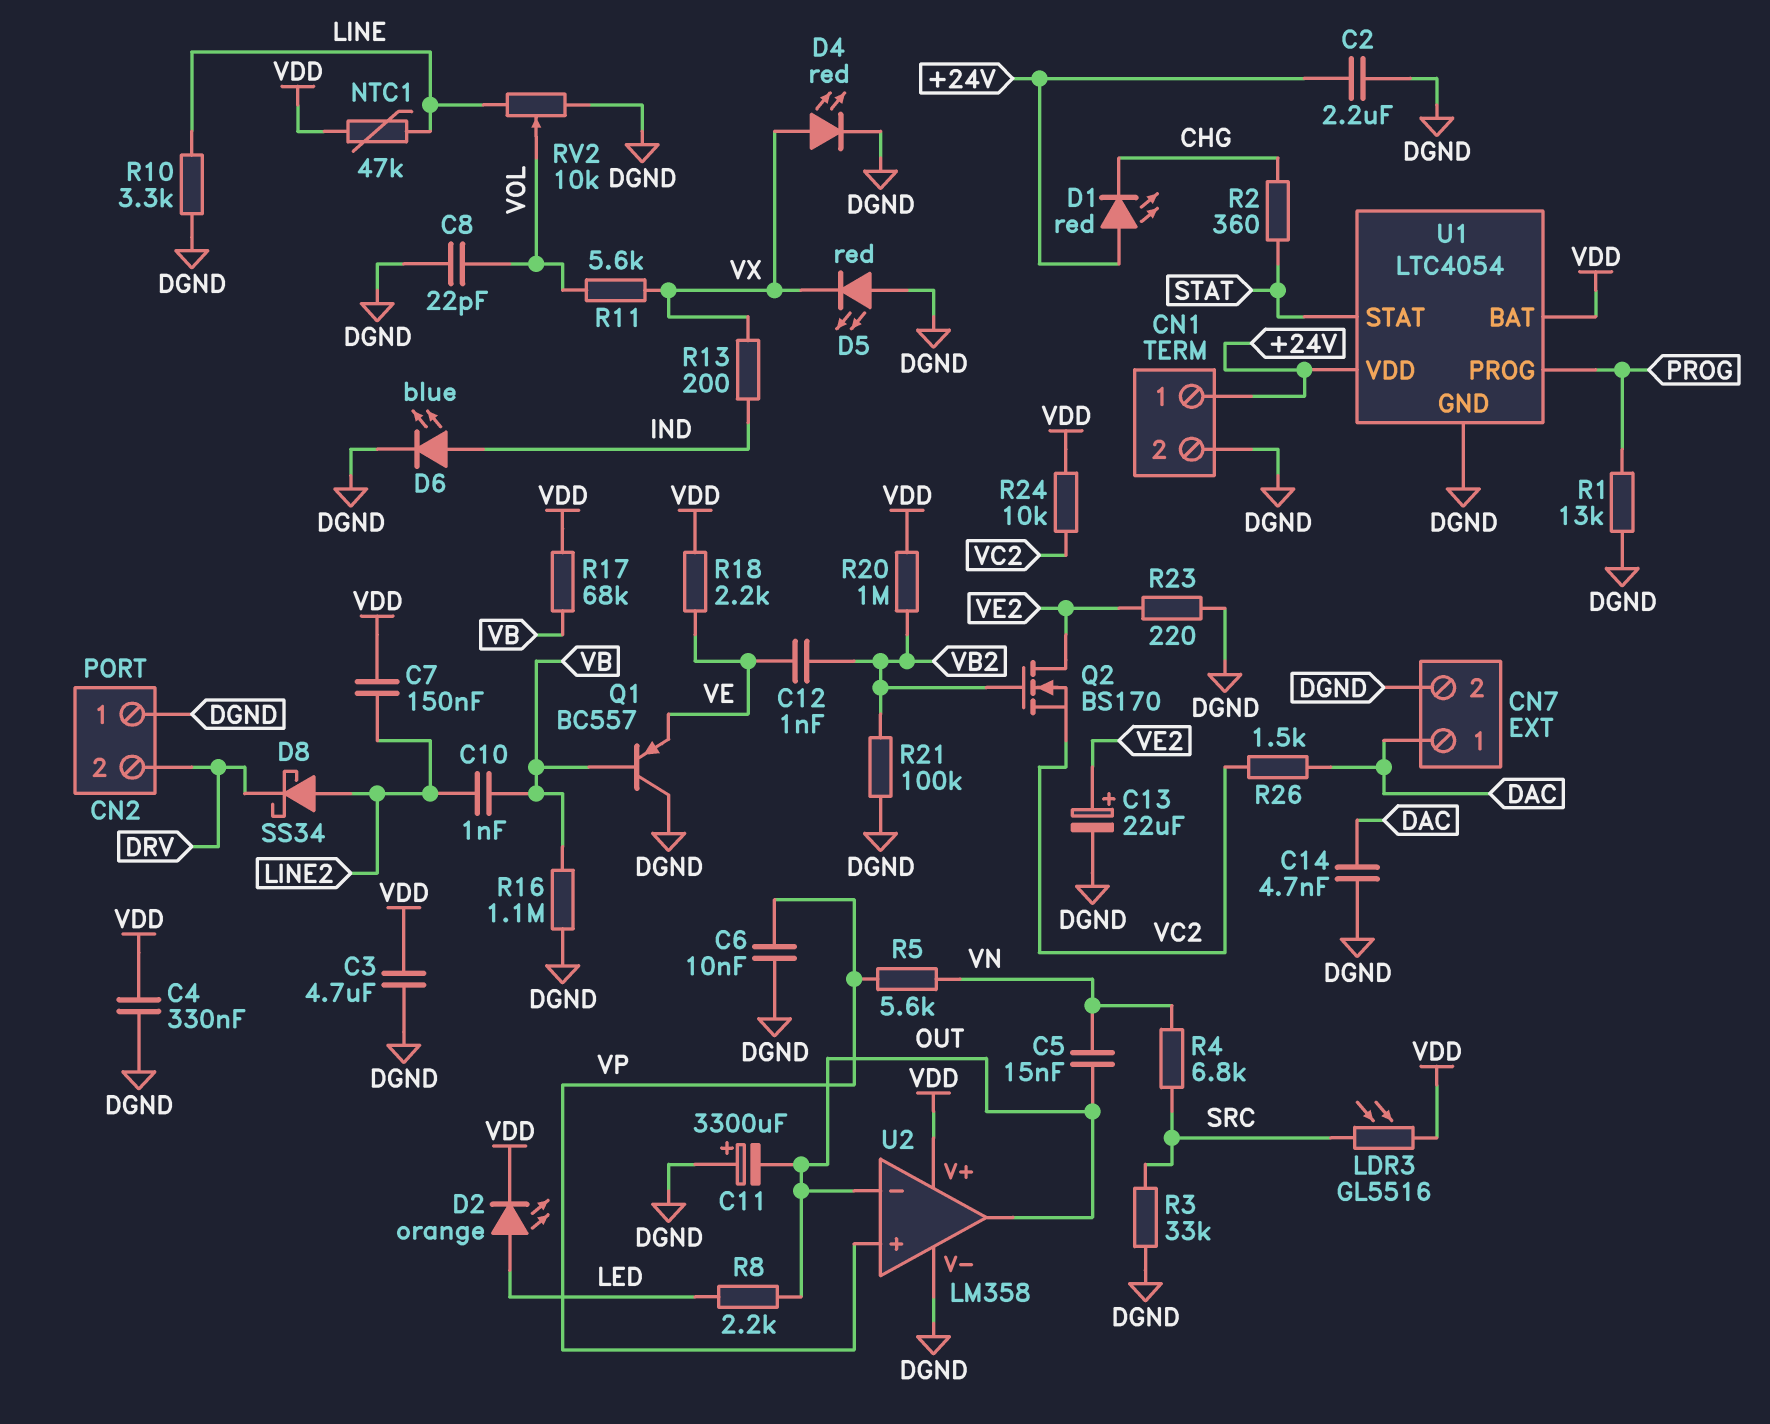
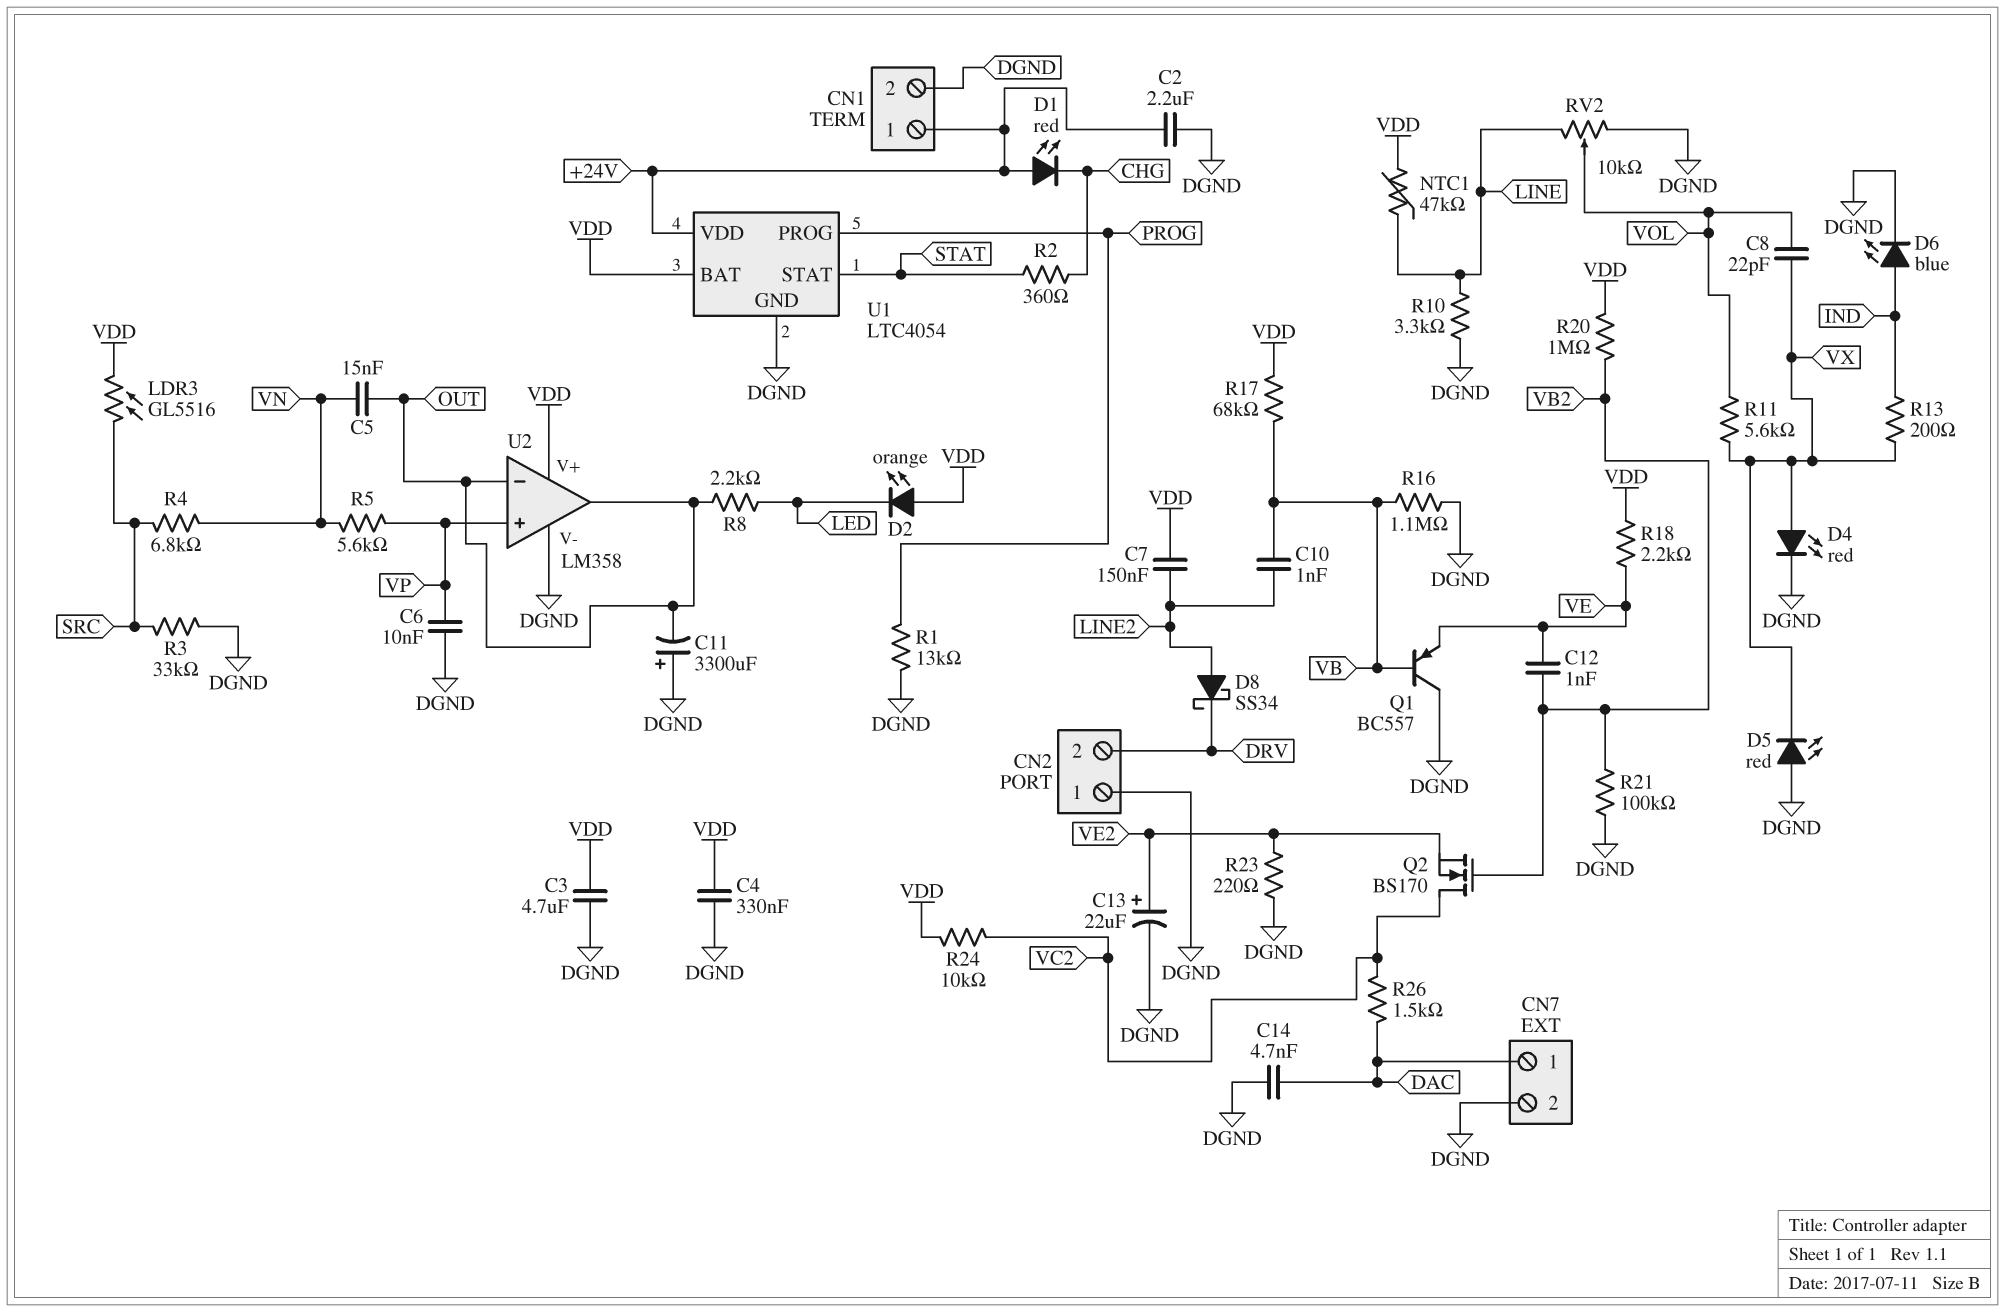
C8: 22pF (DGND, VOL) -> 22pF (VOL, VX)
D2: LED orange (A LED, K VDD) -> LED orange (A VDD, K LED)
Q2: NMOS BS170 (G VB2, D VE2, S VC2) -> NMOS BS170 (G VB2, D VC2, S VE2)

